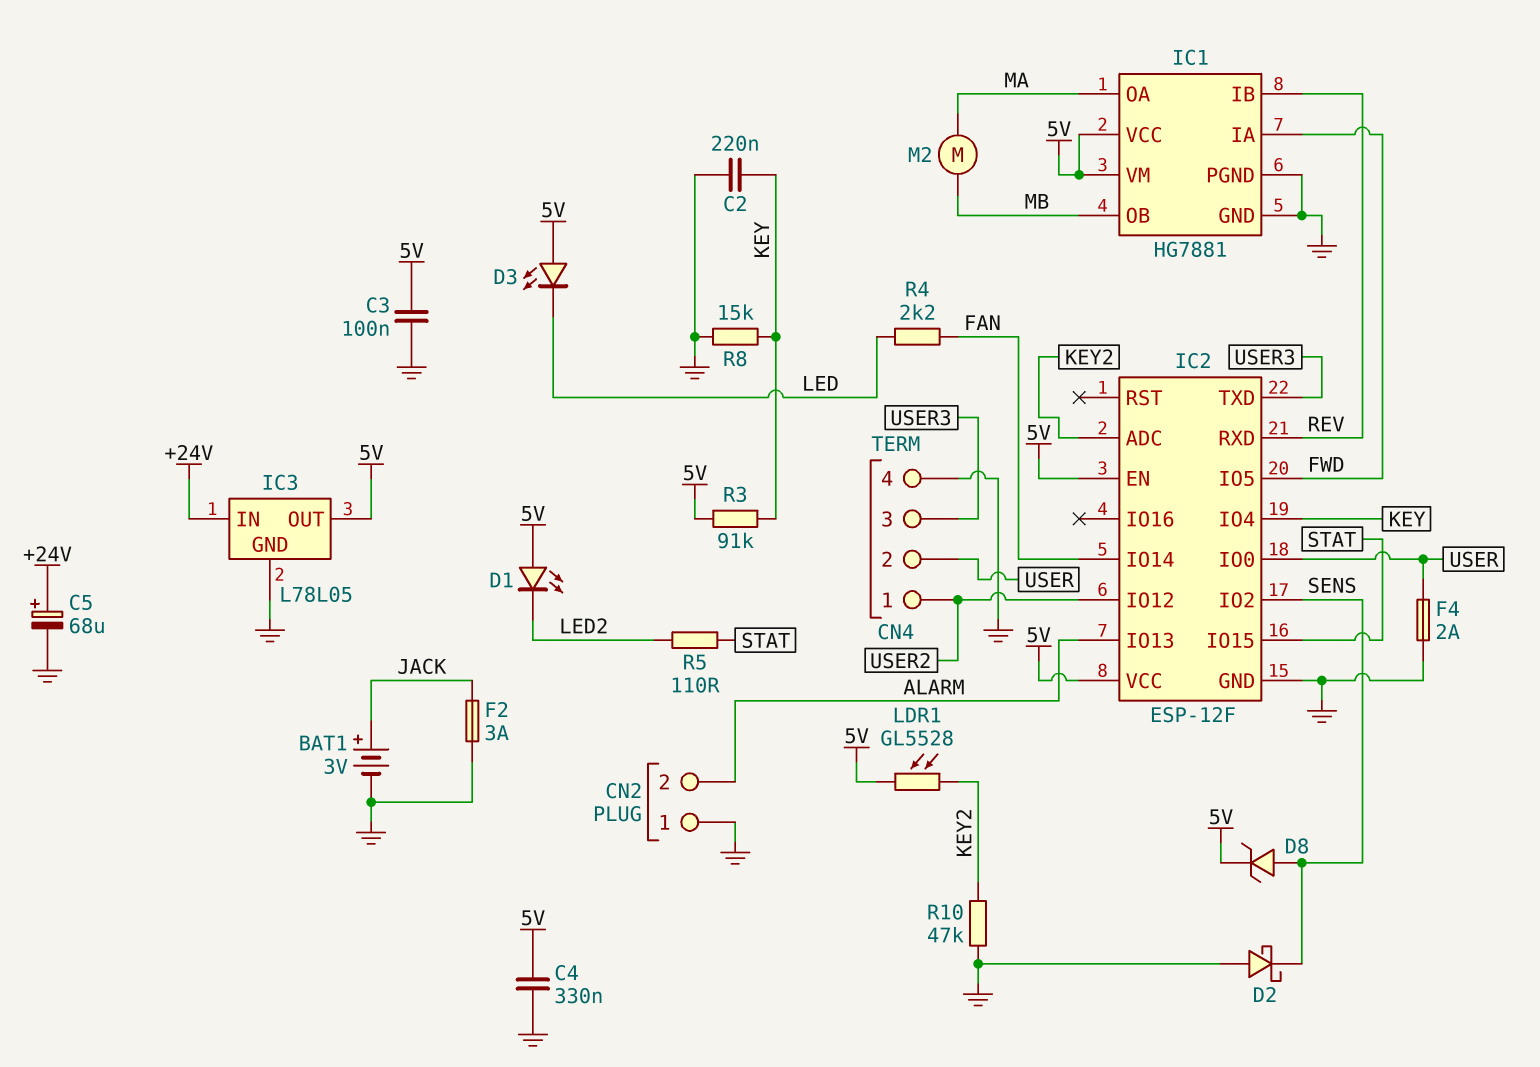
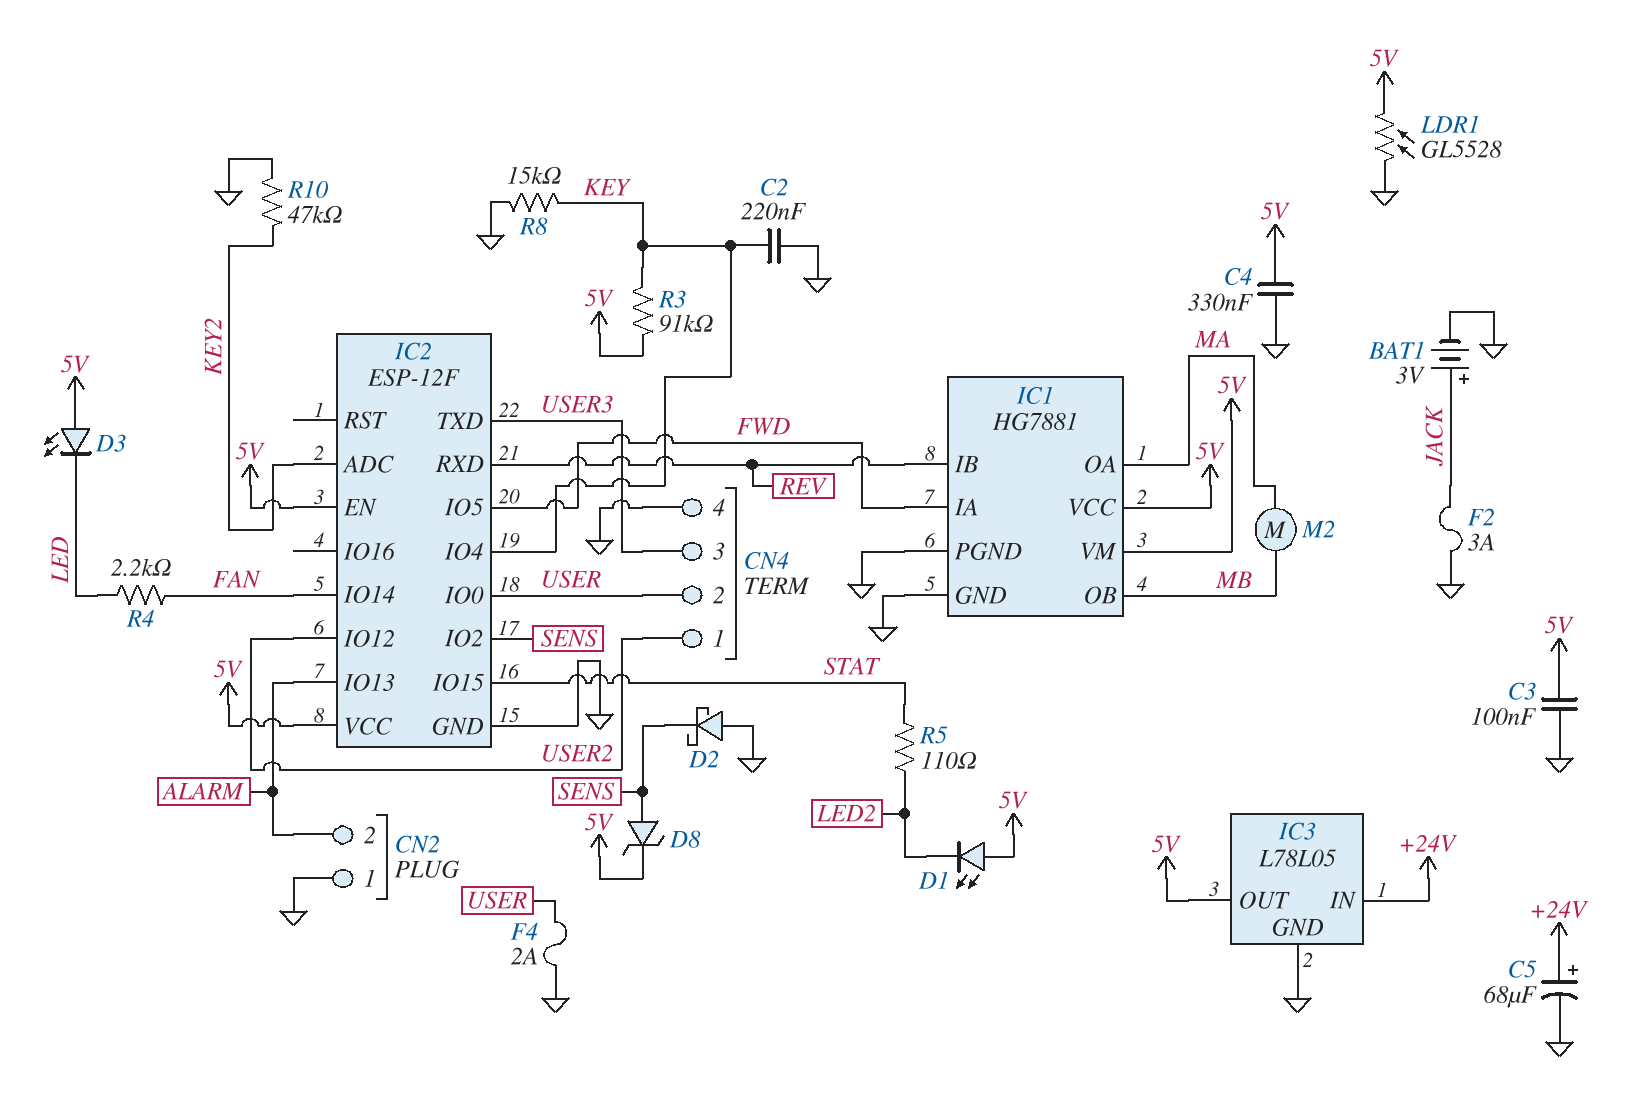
LDR1: GL5528 (5V, KEY2) -> GL5528 (5V, GND)

